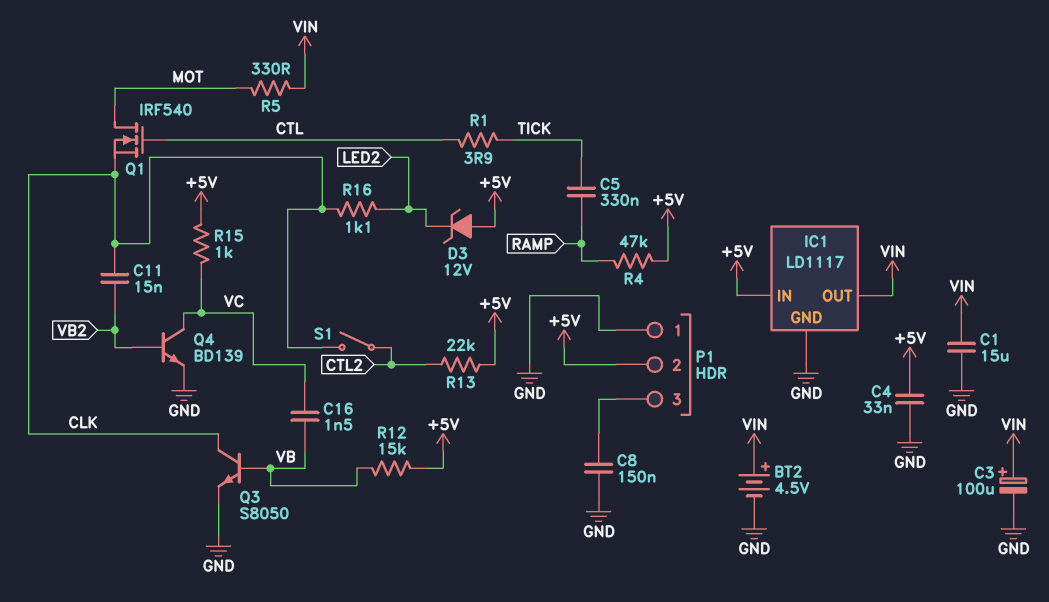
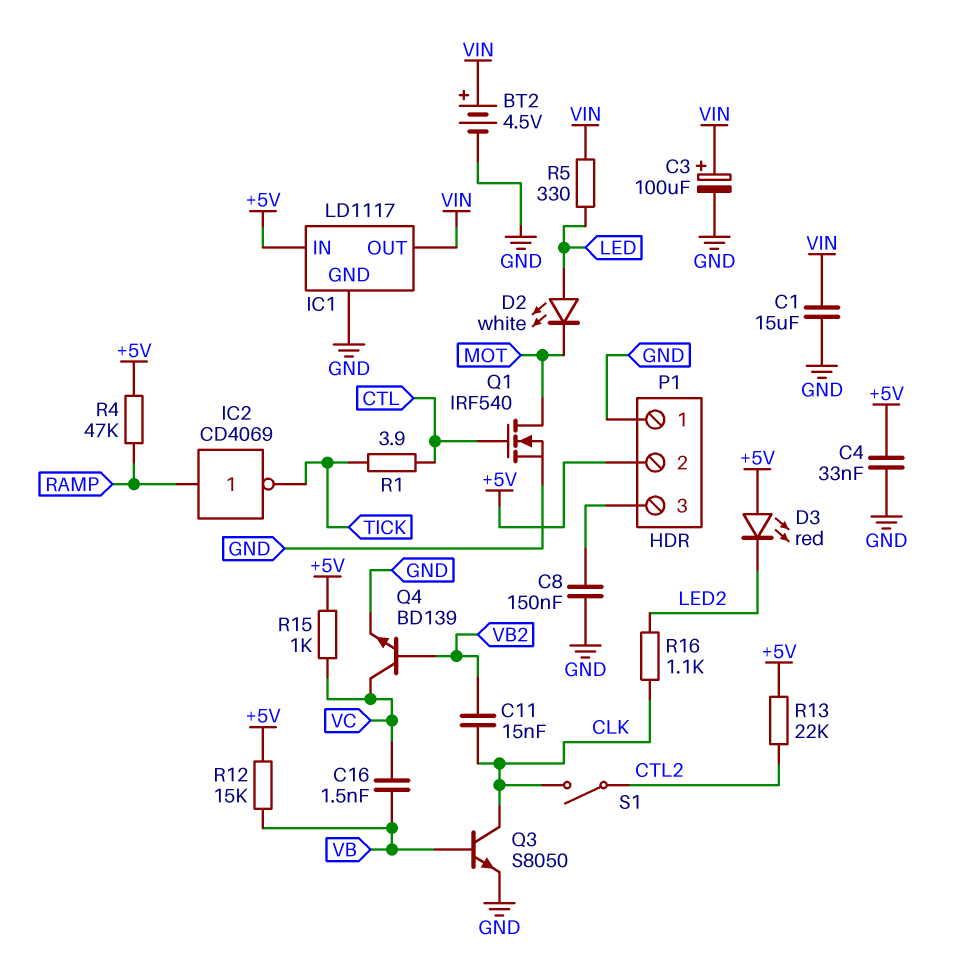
C5: 330nF (RAMP, TICK) -> none
D2: none -> LED white (A LED, K MOT)
D3: zener 12V (A +5V, K LED2) -> LED red (A +5V, K LED2)
IC2: none -> NOT CD4069 (in RAMP, out TICK)
Q1: NMOS IRF540 (G CTL, D MOT, S CLK) -> NMOS IRF540 (G CTL, D MOT, S GND)
R5: 330 (MOT, VIN) -> 330 (LED, VIN)

